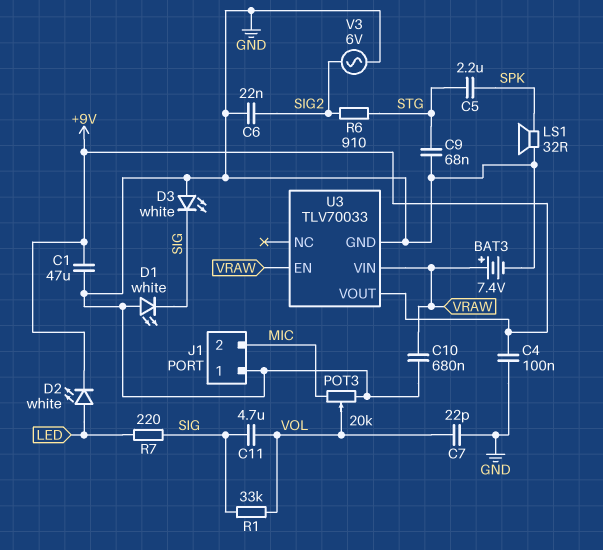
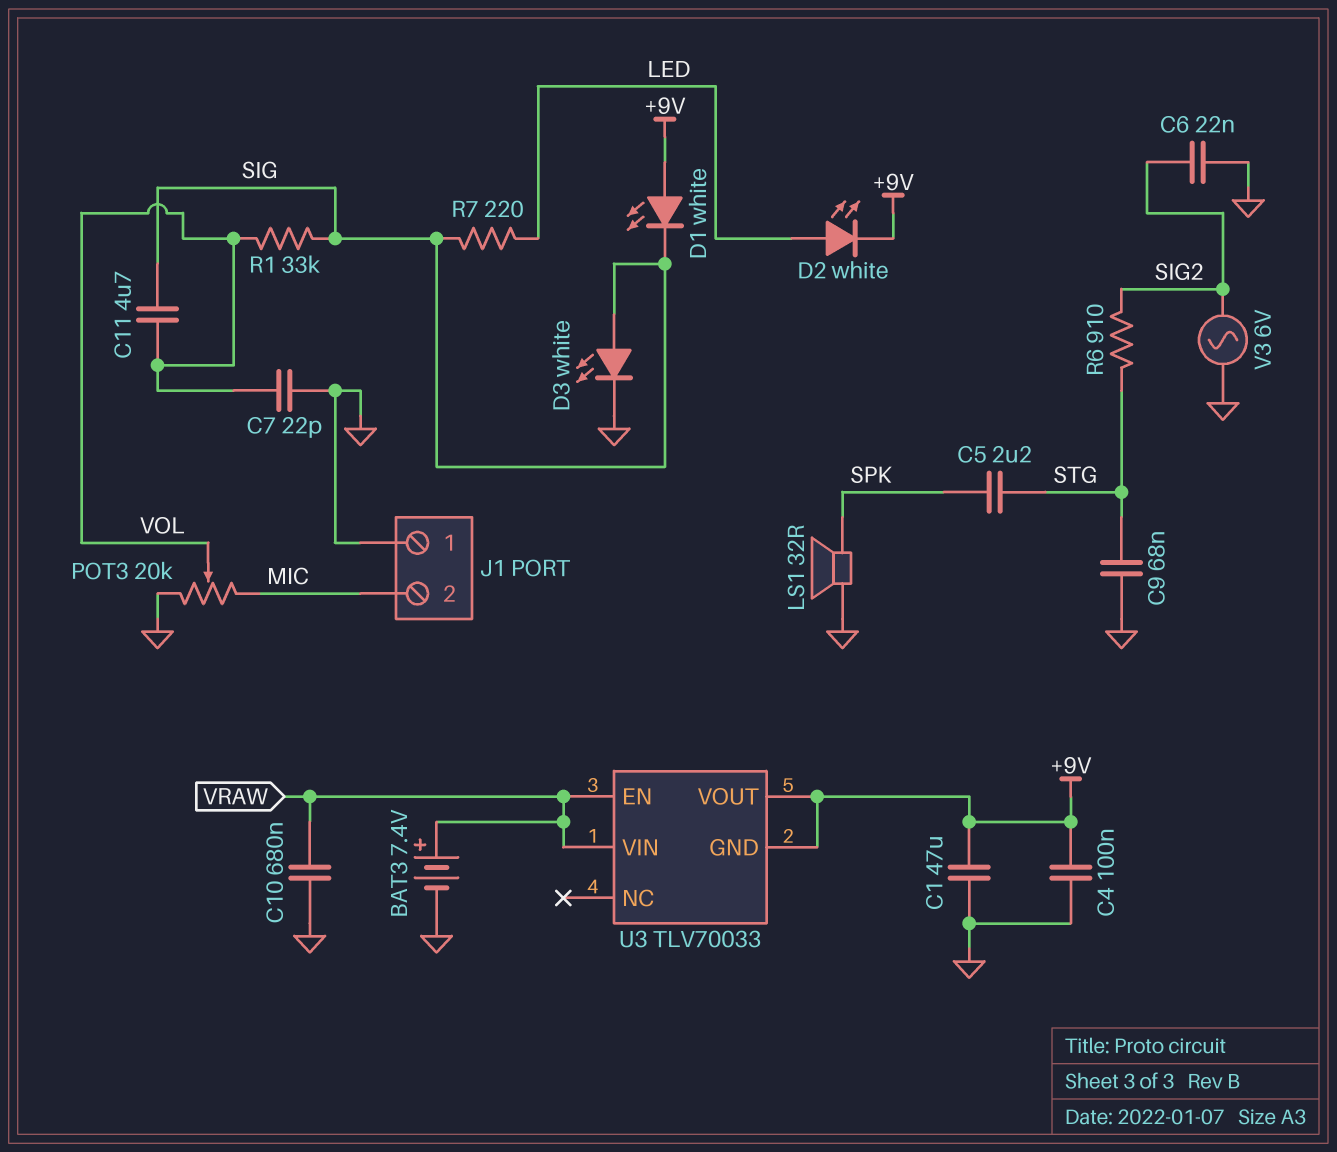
D1: LED white (A GND, K SIG) -> LED white (A +9V, K SIG)
D3: LED white (A GND, K SIG) -> LED white (A SIG, K GND)
U3 pin GND: GND -> +9V

